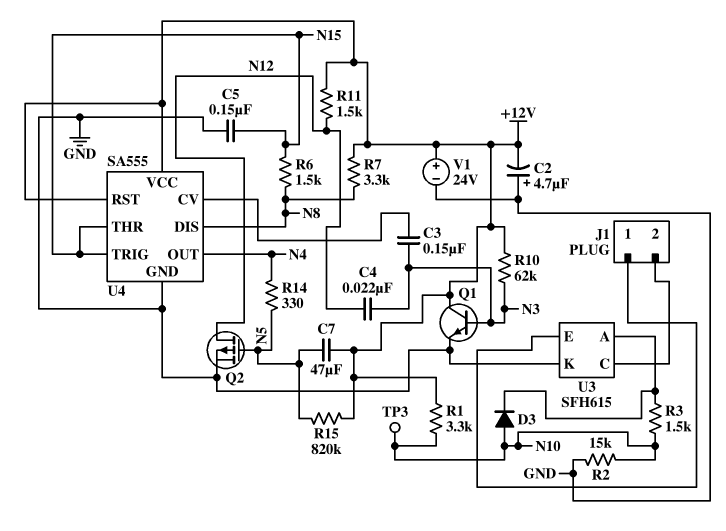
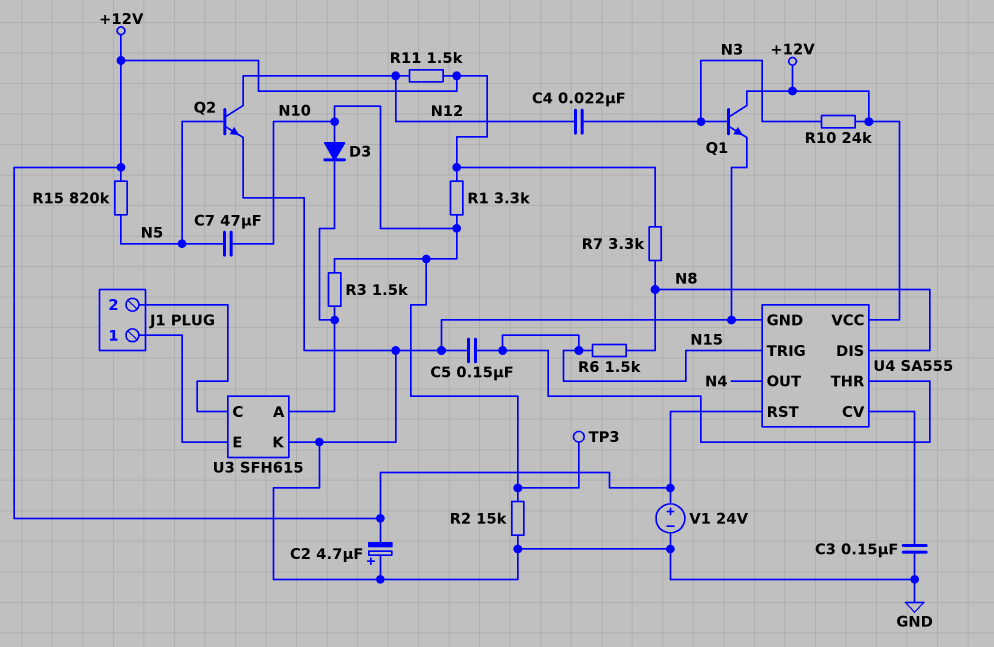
C3: 150nF (N3, U4/CV) -> 150nF (GND, U4/CV)
C7: 47uF (+12V, N5) -> 47uF (N5, N10)
Q2: PMOS (G N5, D N12, S GND) -> NPN (B N5, C N12, E GND)
R10: 62k (+12V, N3) -> 24k (+12V, N3)
R14: 330 (N4, N5) -> none

